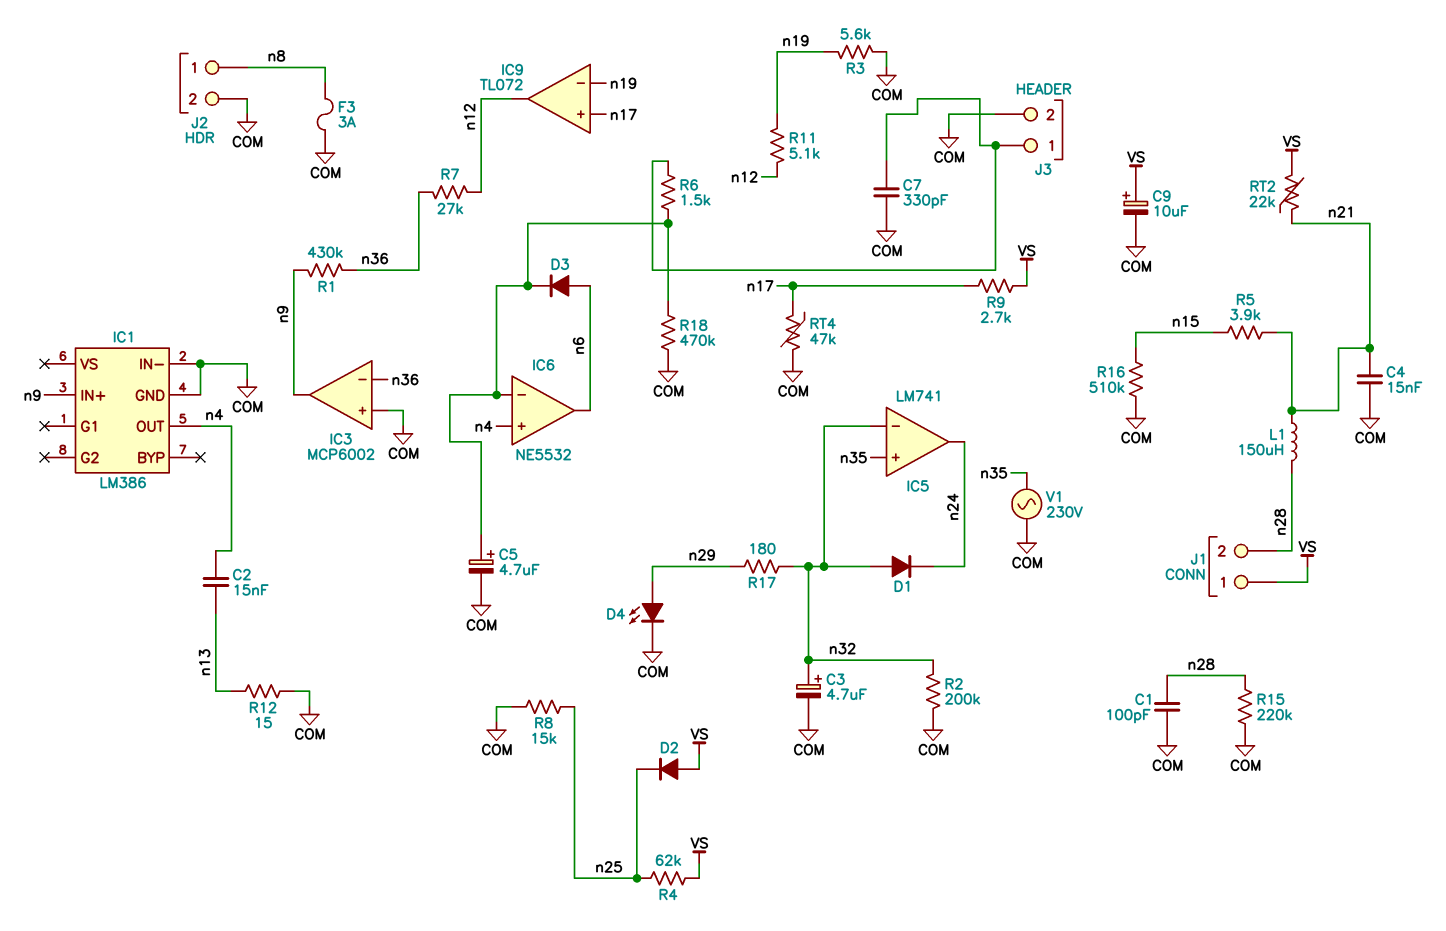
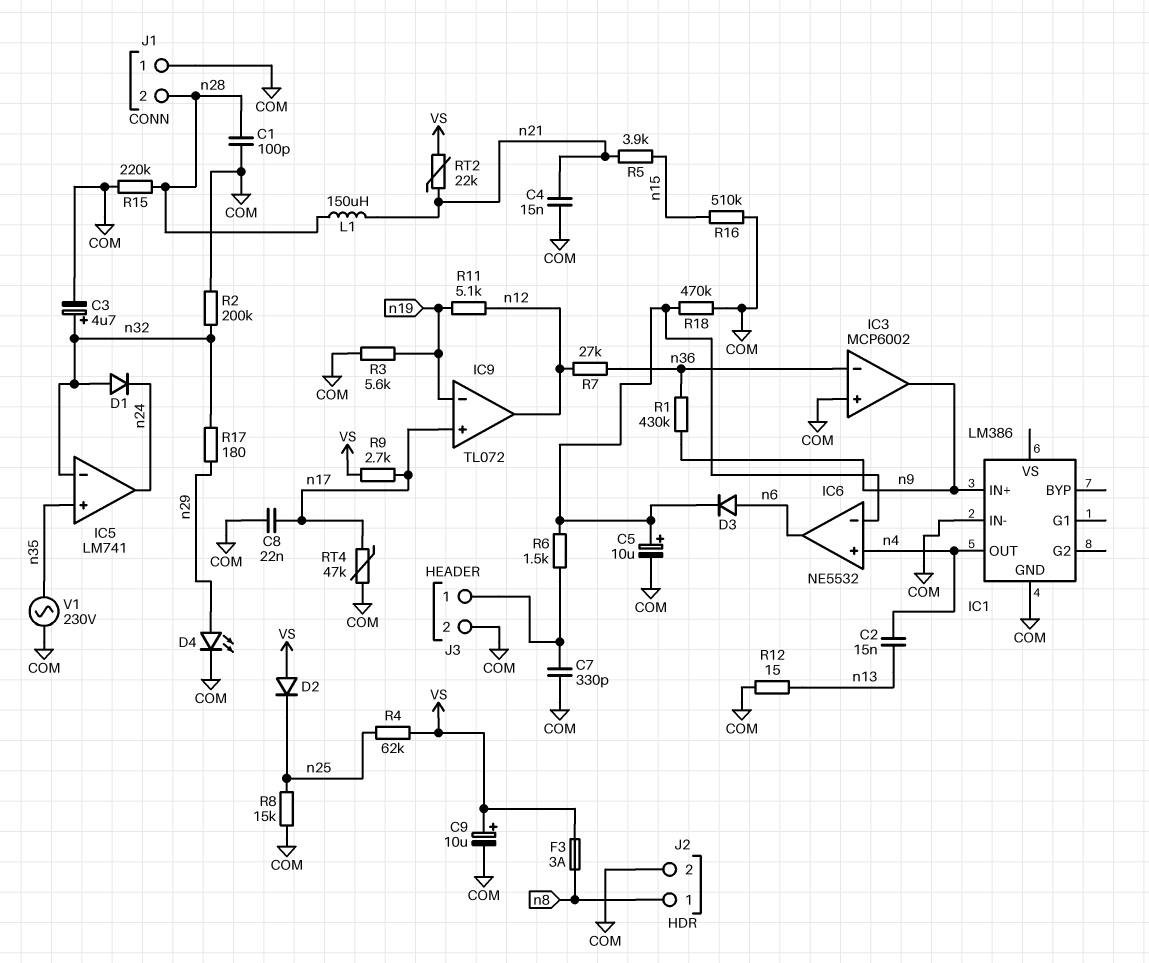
C5: 4.7uF (plus IC6/in-, minus COM) -> 10uF (plus IC6/in-, minus COM)
C8: none -> 22nF (COM, n17)
F3: 3A (COM, n8) -> 3A (VS, n8)
J1 pin 1: VS -> COM

